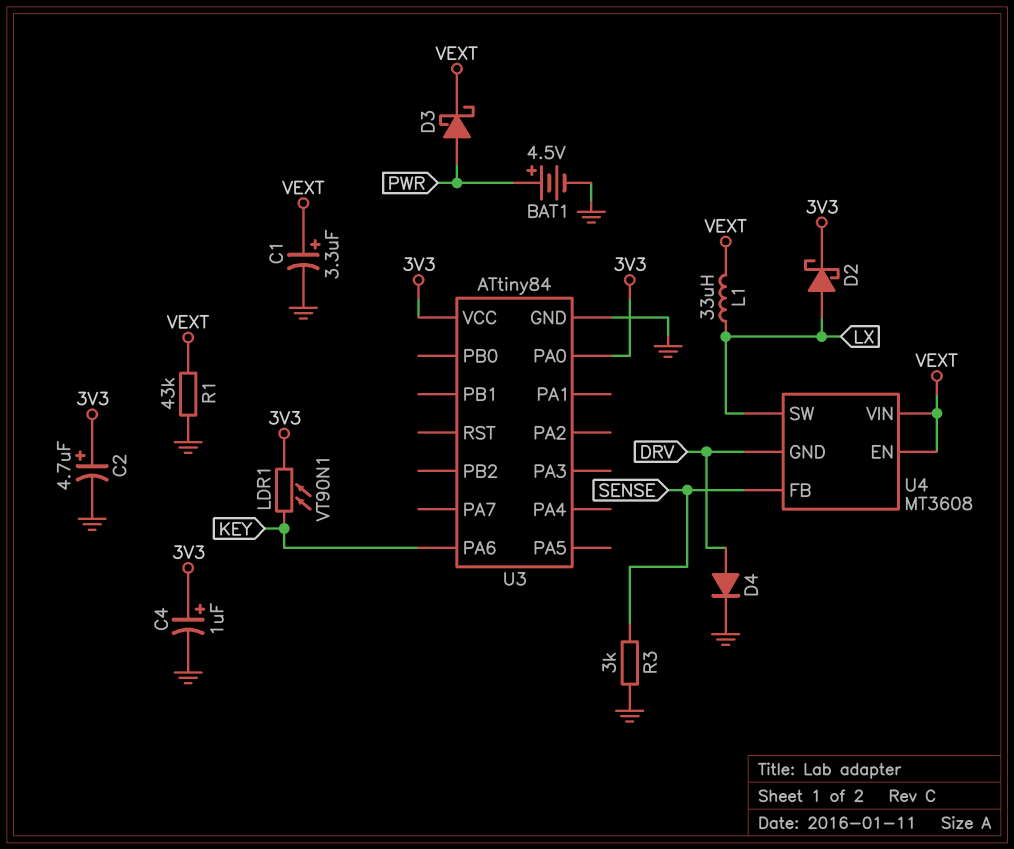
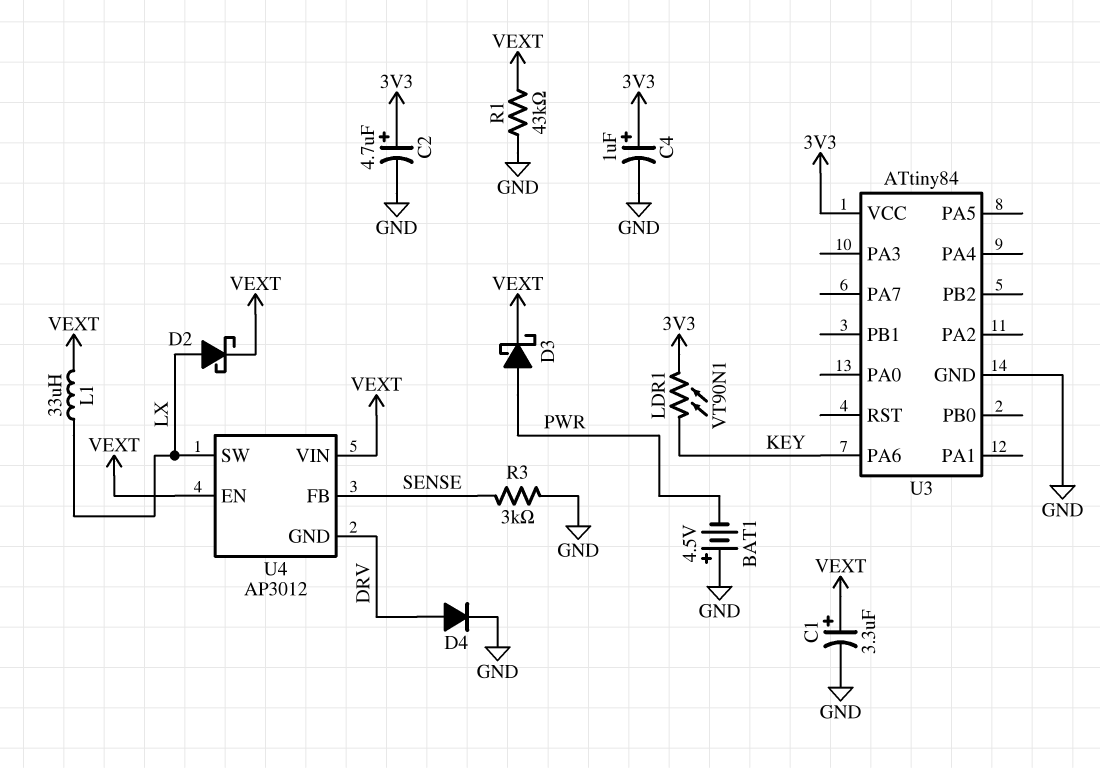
BAT1: 4.5V (plus PWR, minus GND) -> 4.5V (plus GND, minus PWR)
D2: schottky (A LX, K 3V3) -> schottky (A LX, K VEXT)
U3 pin PA0: 3V3 -> none
U4: MT3608 -> AP3012

